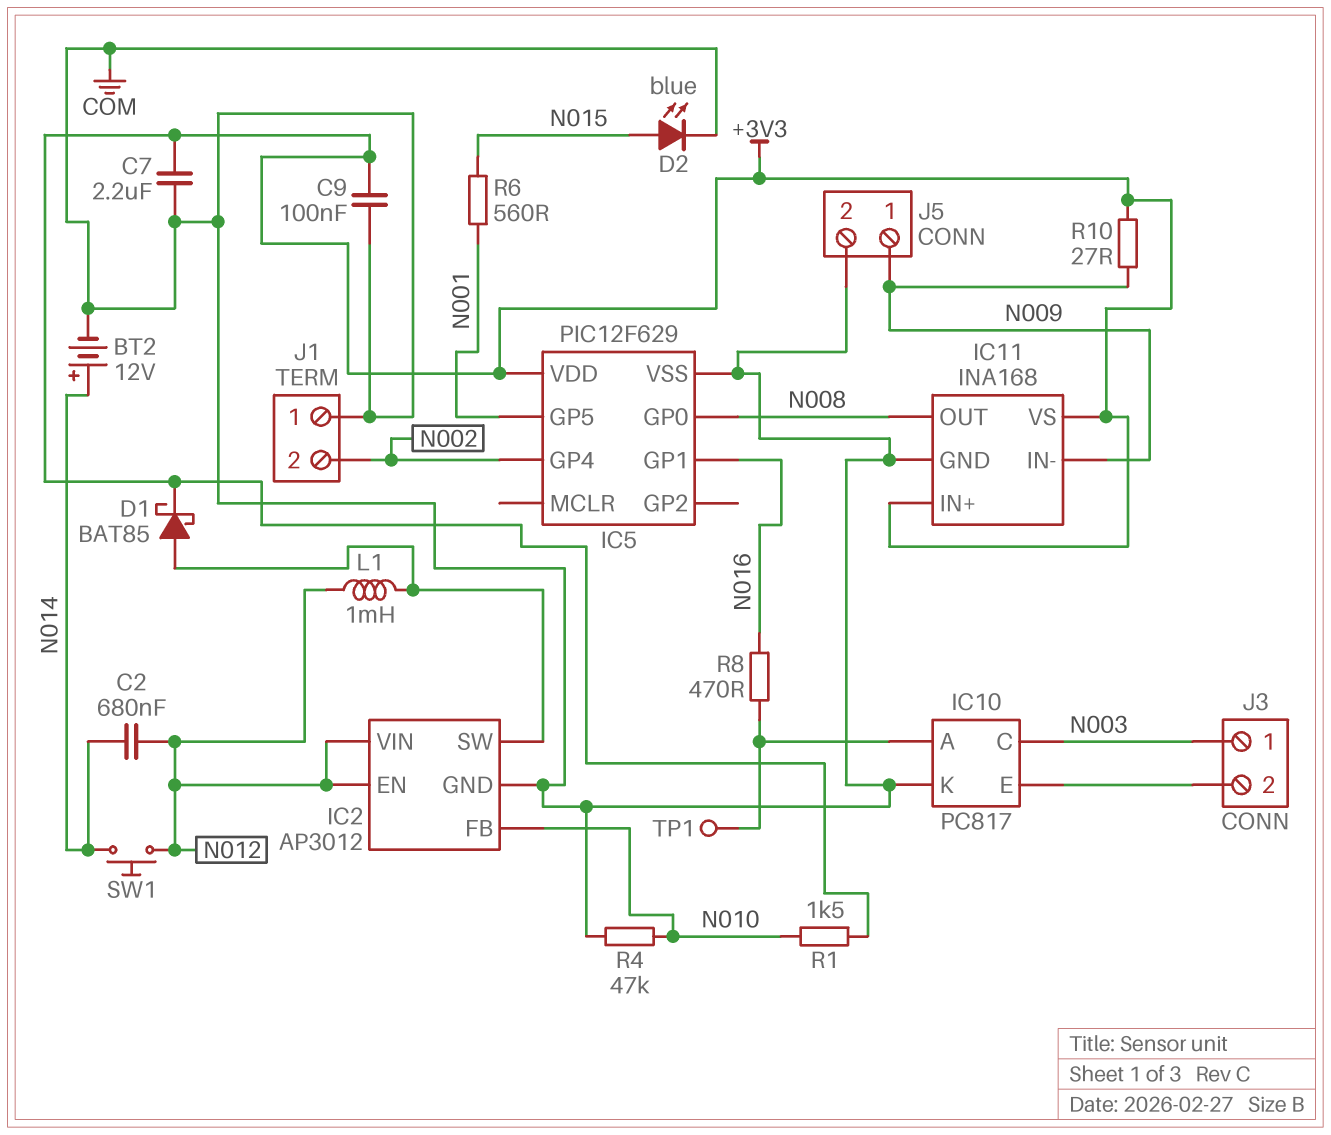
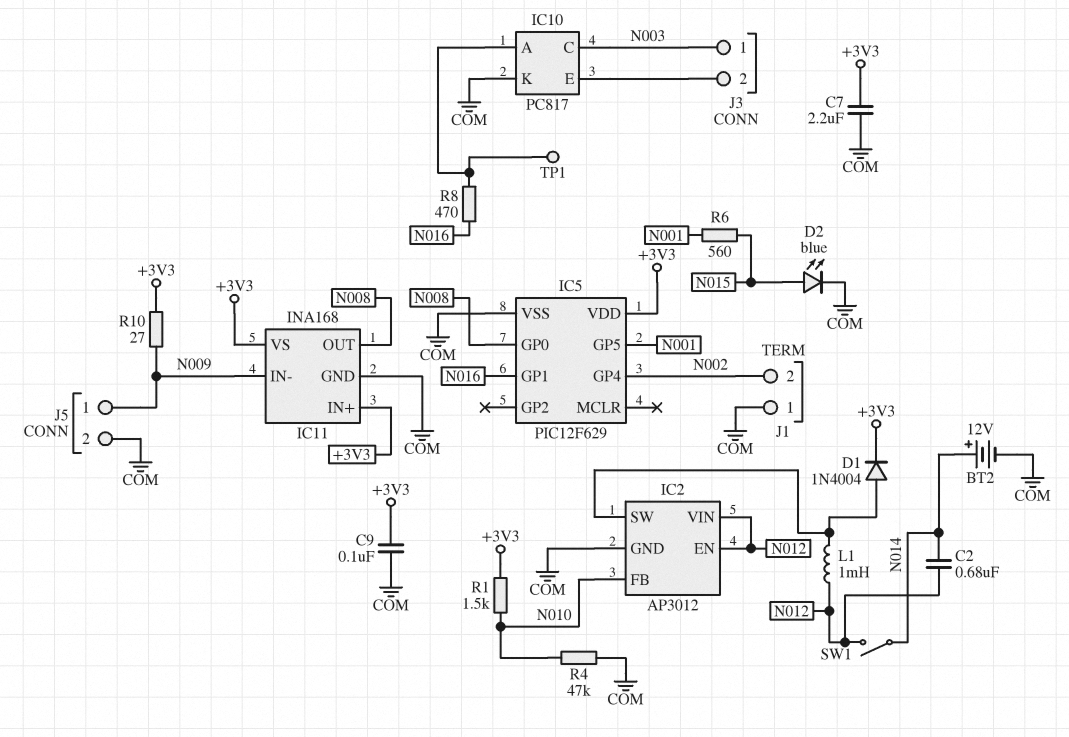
D1: schottky BAT85 (A IC2/SW, K +3V3) -> diode 1N4004 (A IC2/SW, K +3V3)
SW1: button (N012, N014) -> switch (N012, N014)

